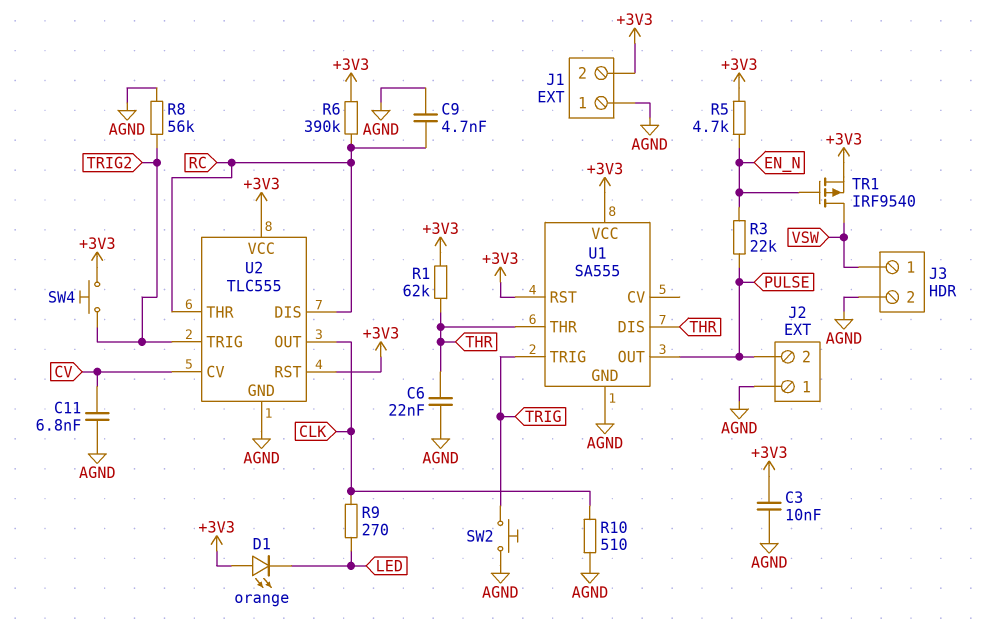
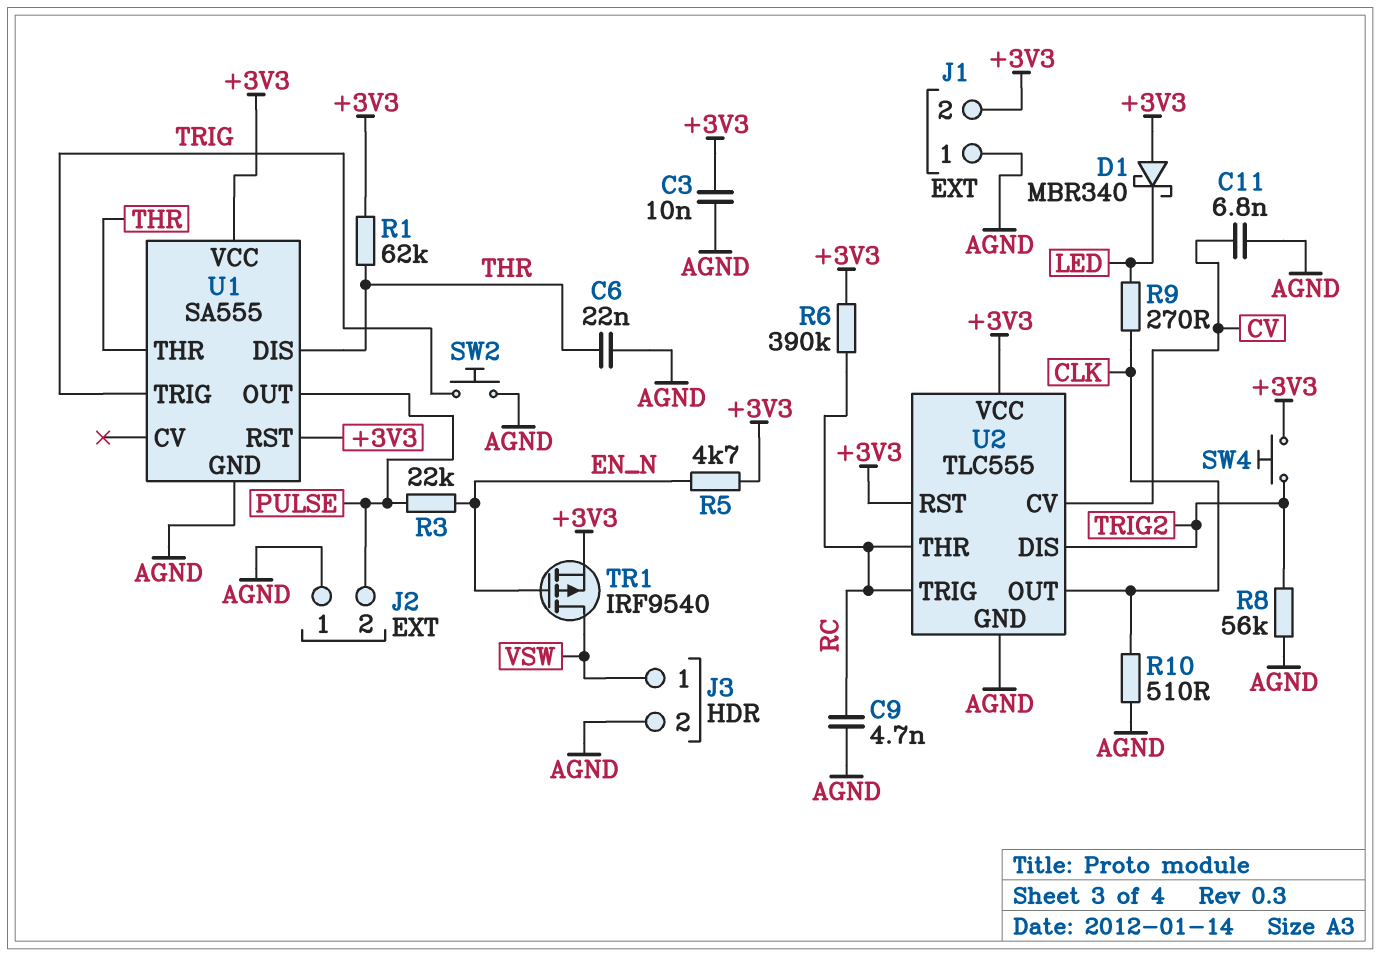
D1: LED orange (A +3V3, K LED) -> schottky MBR340 (A +3V3, K LED)
U2 pin DIS: RC -> TRIG2
U2 pin TRIG: TRIG2 -> RC

